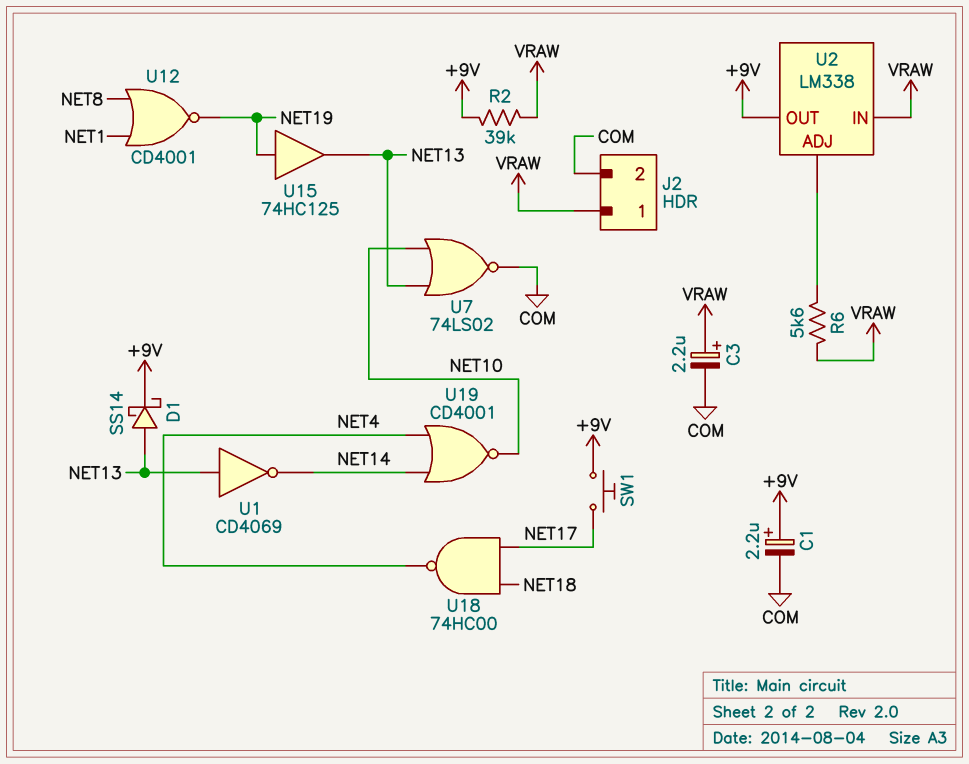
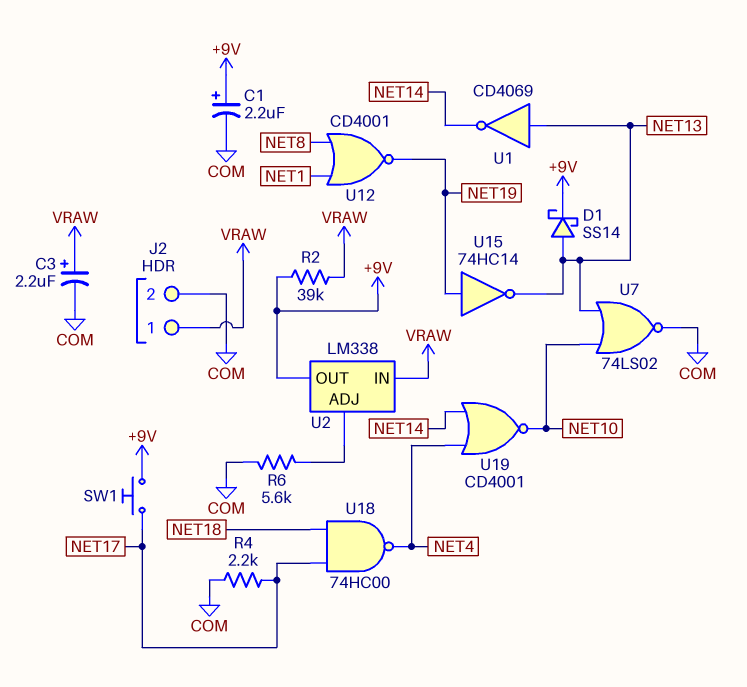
R4: none -> 2.2k (COM, NET17)
R6: 5.6k (U2/ADJ, VRAW) -> 5.6k (COM, U2/ADJ)
U15: buffer 74HC125 (in NET19, out NET13) -> NOT 74HC14 (in NET19, out NET13)

